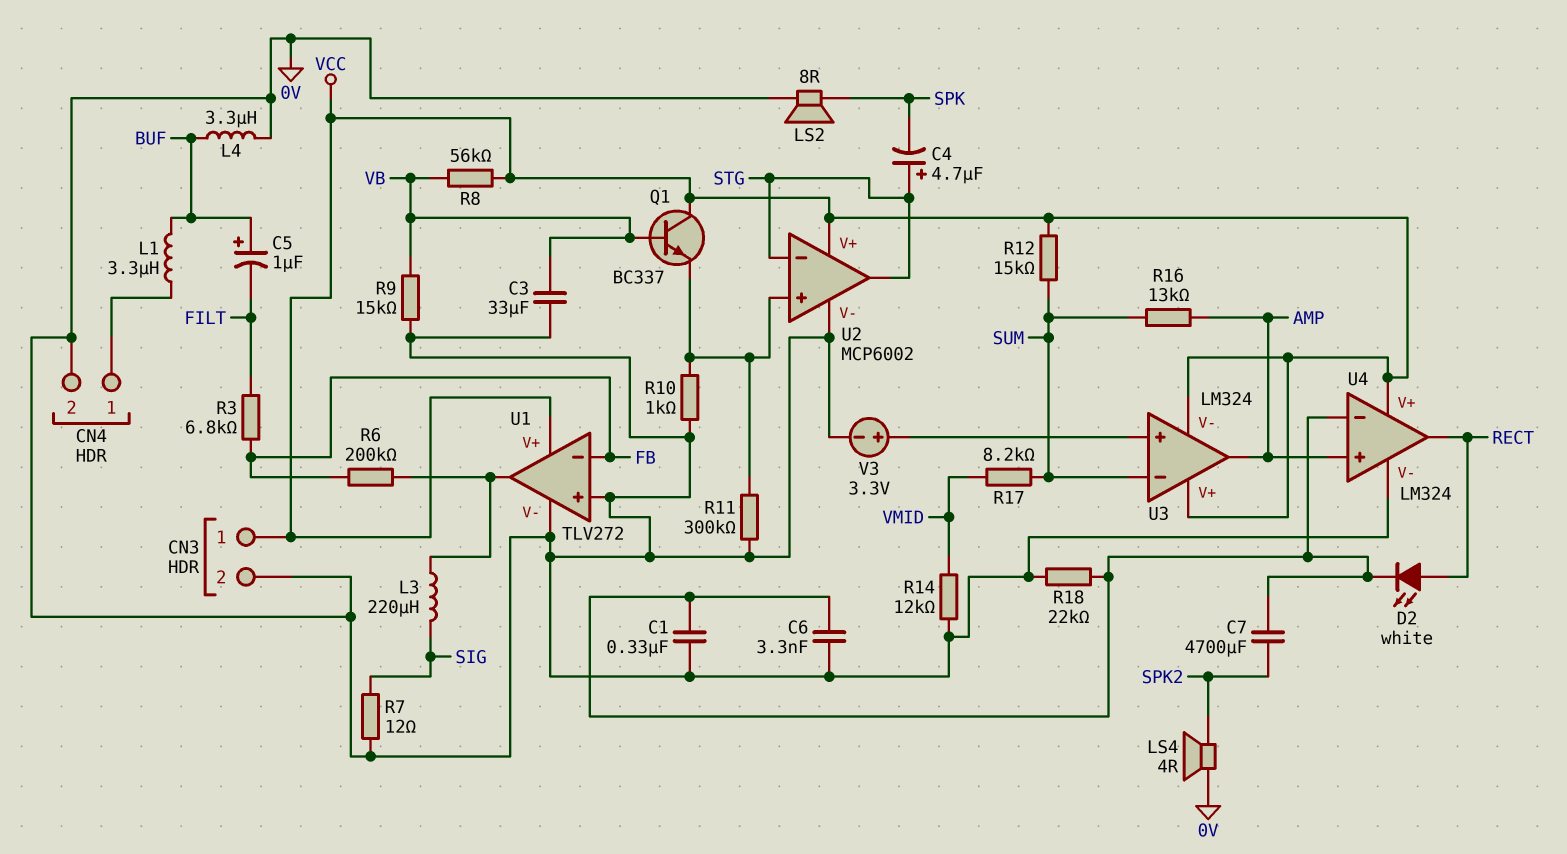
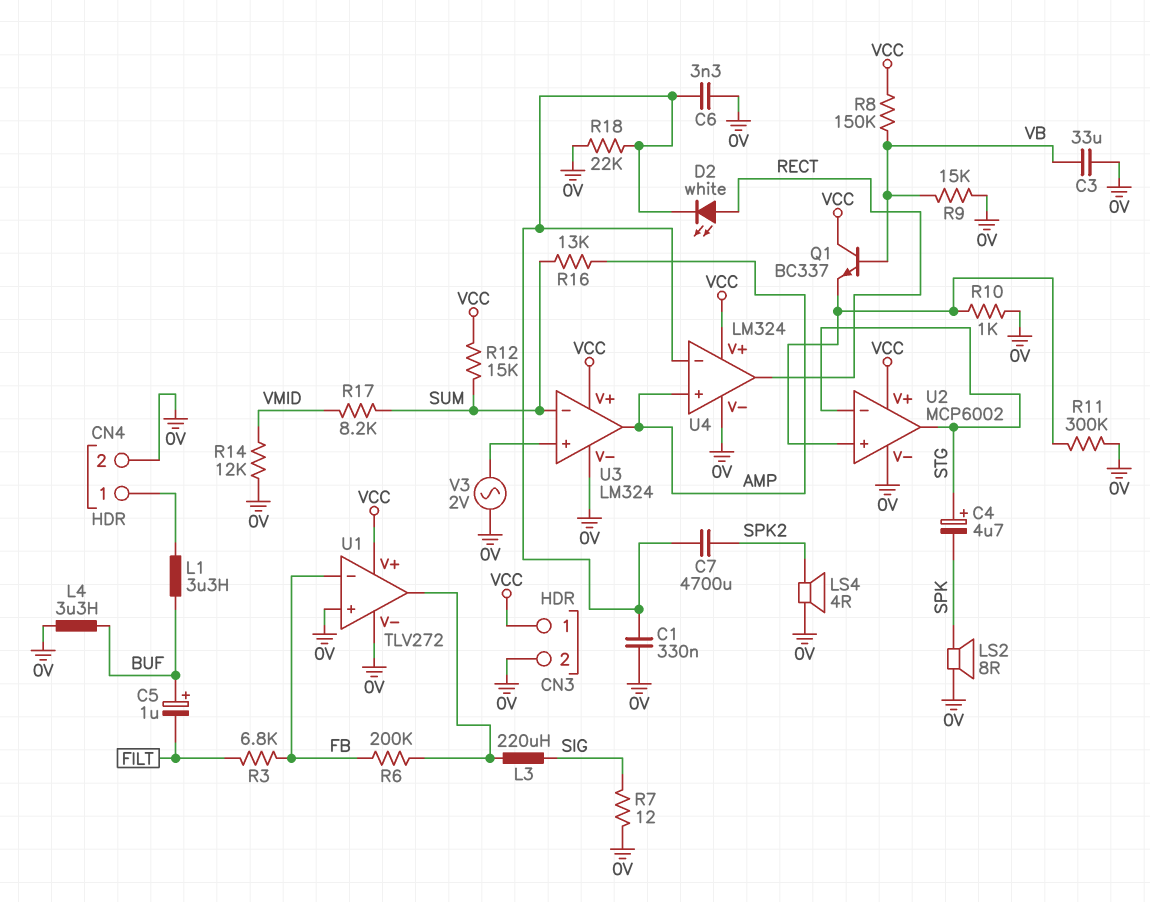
R8: 56k (VB, VCC) -> 150k (VB, VCC)
U3 pin V-: VCC -> 0V
V3: 3.3V (plus U3/in+, minus 0V) -> AC 2V (0V, U3/in+)

